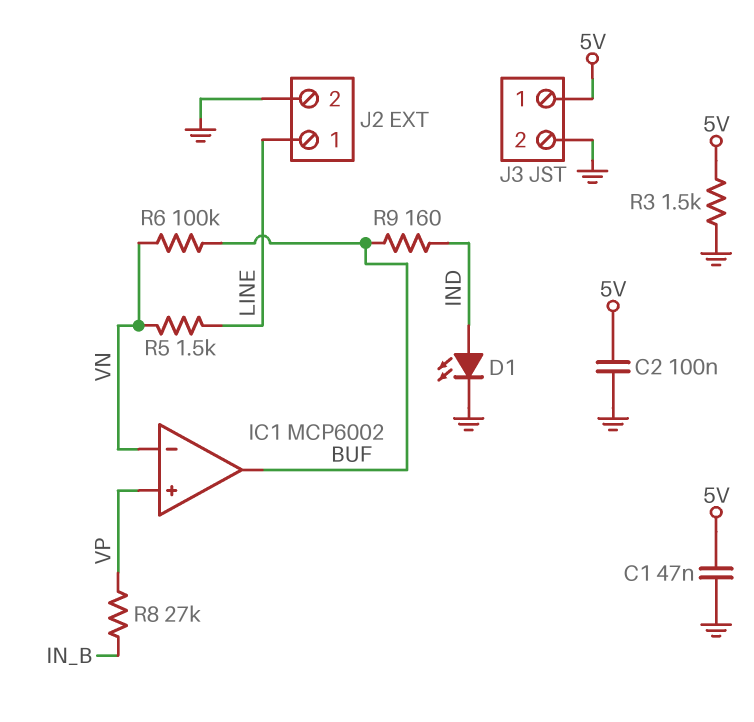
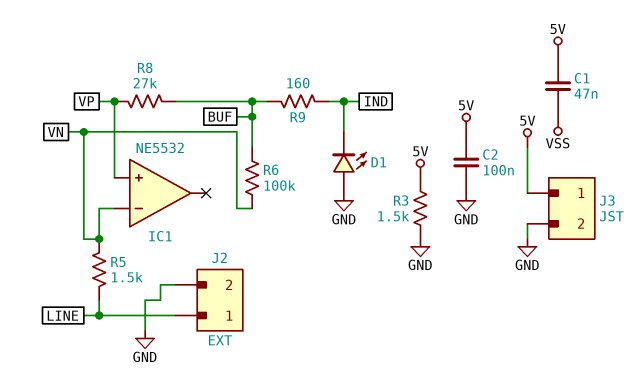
C1: 47nF (5V, GND) -> 47nF (5V, VSS)
D1: LED (A IND, K GND) -> LED (A GND, K IND)
IC1: MCP6002 -> NE5532
IC1 pin out: BUF -> none
R8: 27k (IN_B, VP) -> 27k (BUF, VP)

